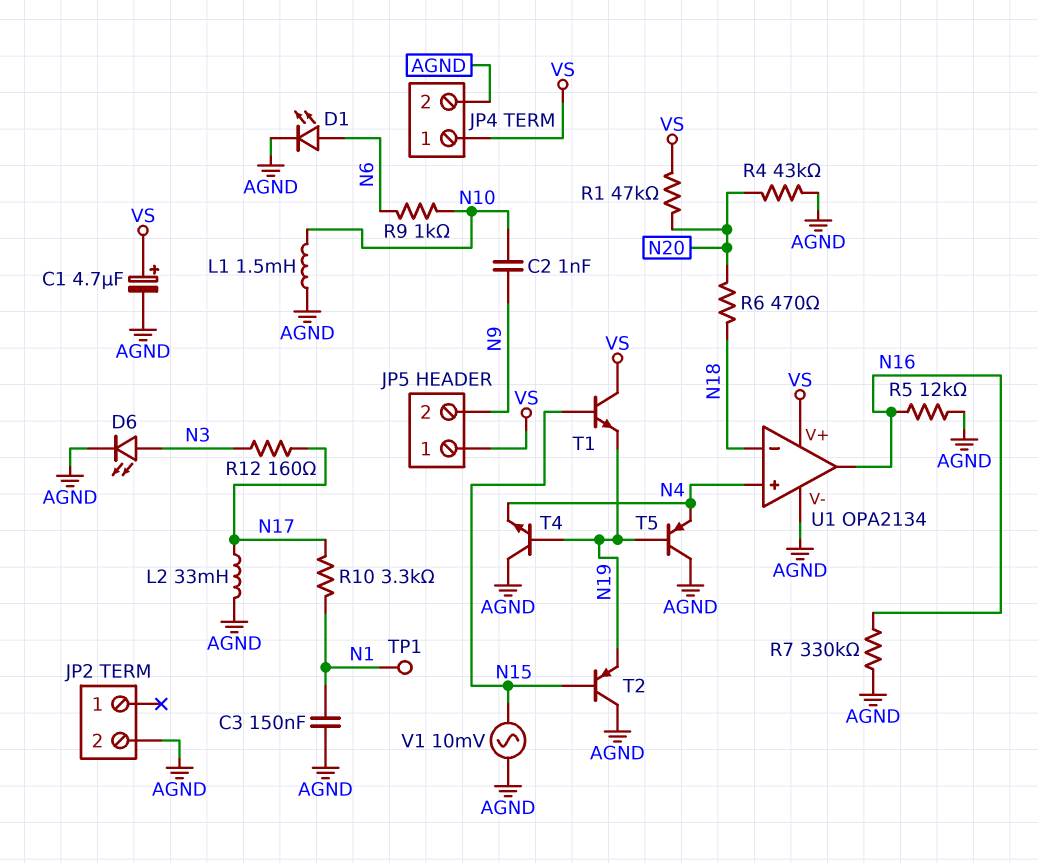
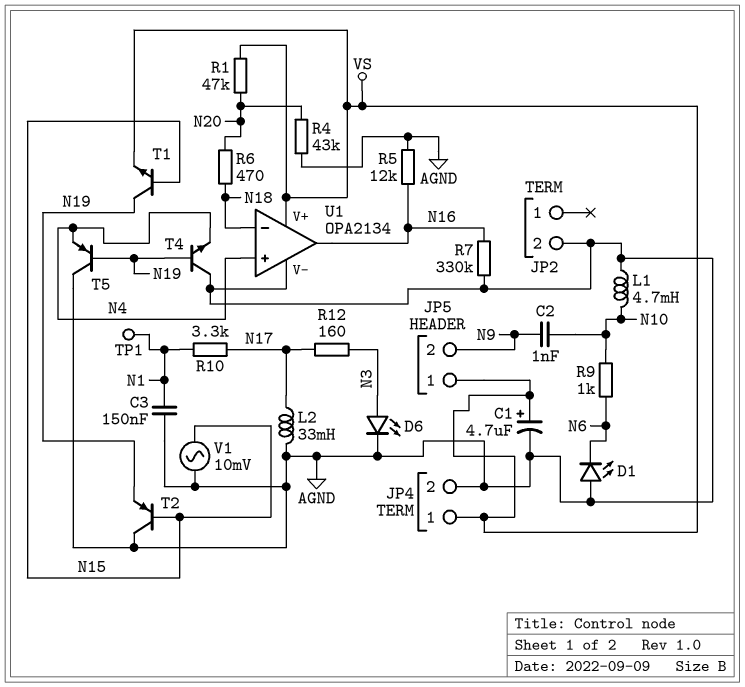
D1: LED (A N6, K AGND) -> LED (A AGND, K N6)
L1: 1.5mH (AGND, N10) -> 4.7mH (AGND, N10)
T1: NPN (B N15, C VS, E N19) -> NPN (B N15, C N19, E VS)

